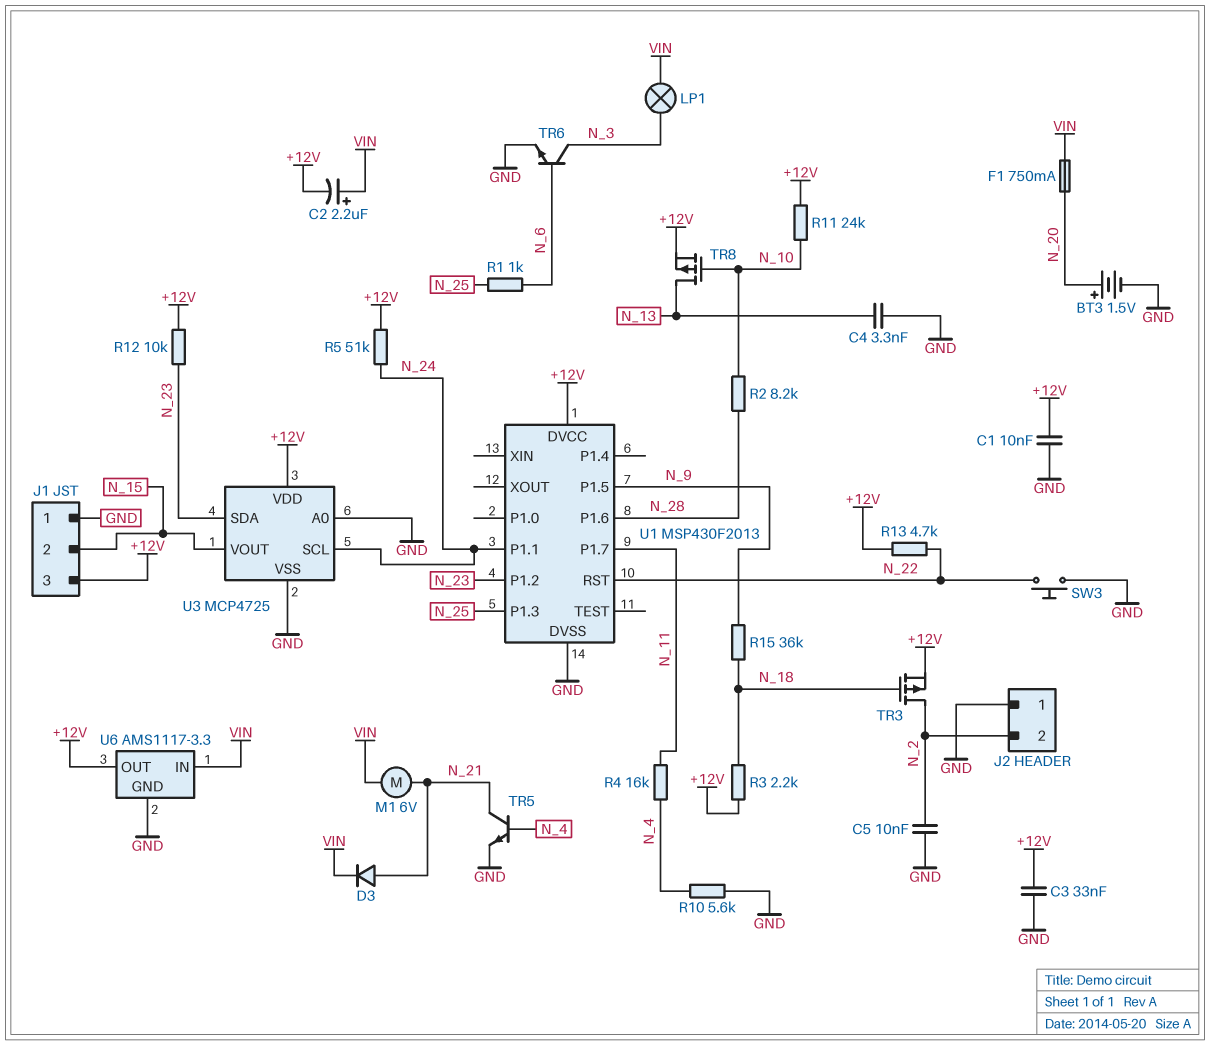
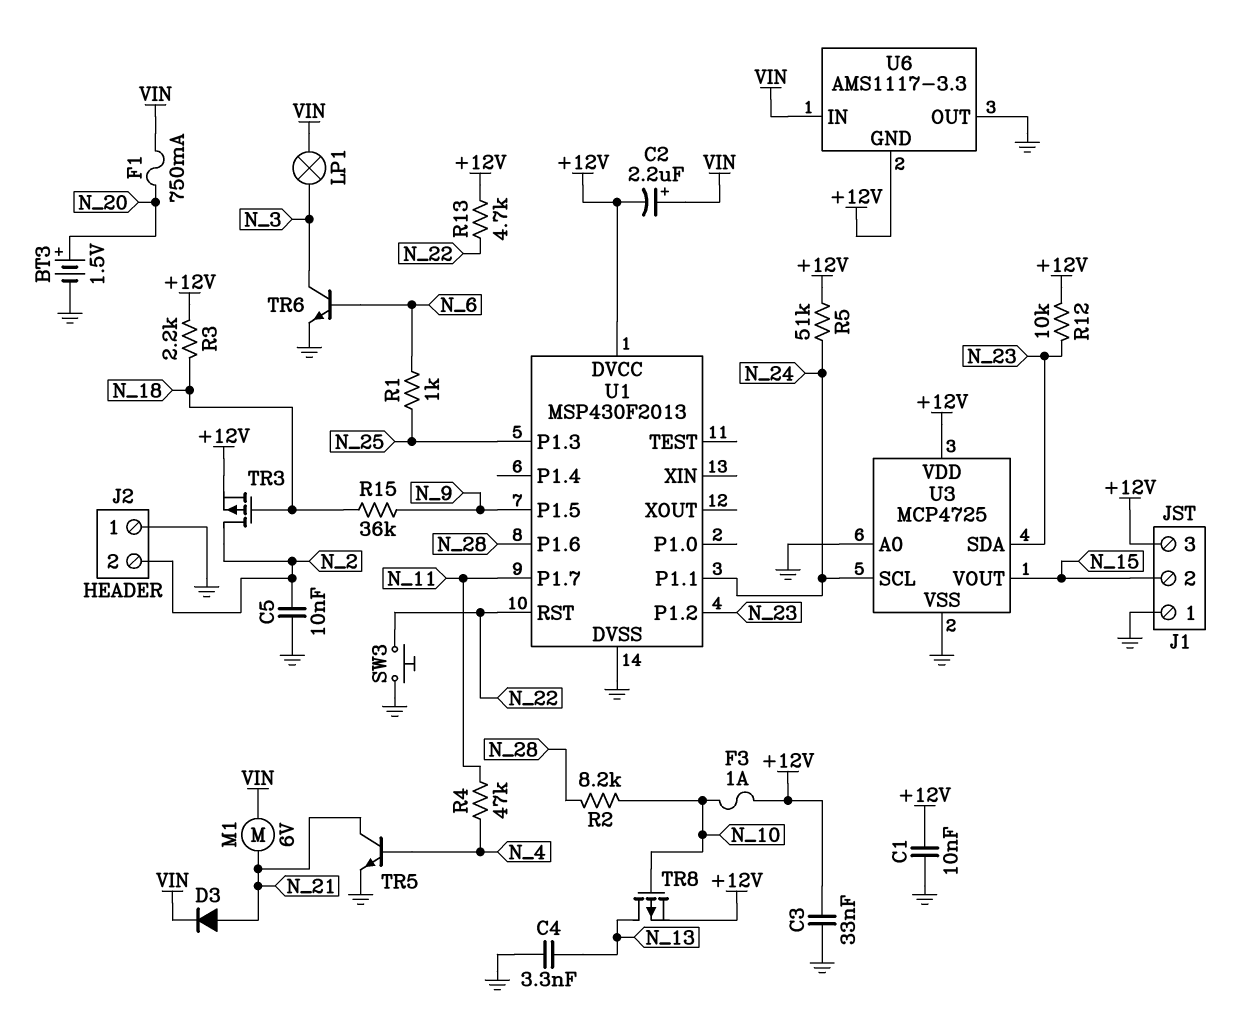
F3: none -> 1A (+12V, N_10)
R4: 16k (N_4, N_11) -> 47k (N_4, N_11)
R10: 5.6k (GND, N_4) -> none
R11: 24k (+12V, N_10) -> none
U6 pin GND: GND -> +12V
U6 pin OUT: +12V -> GND

